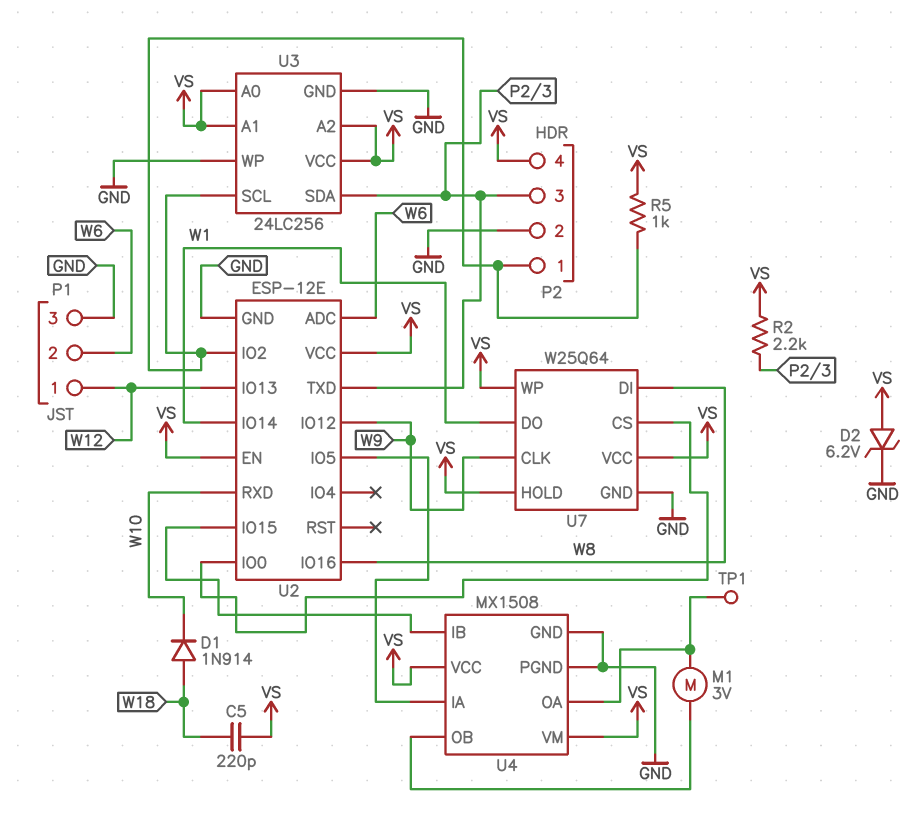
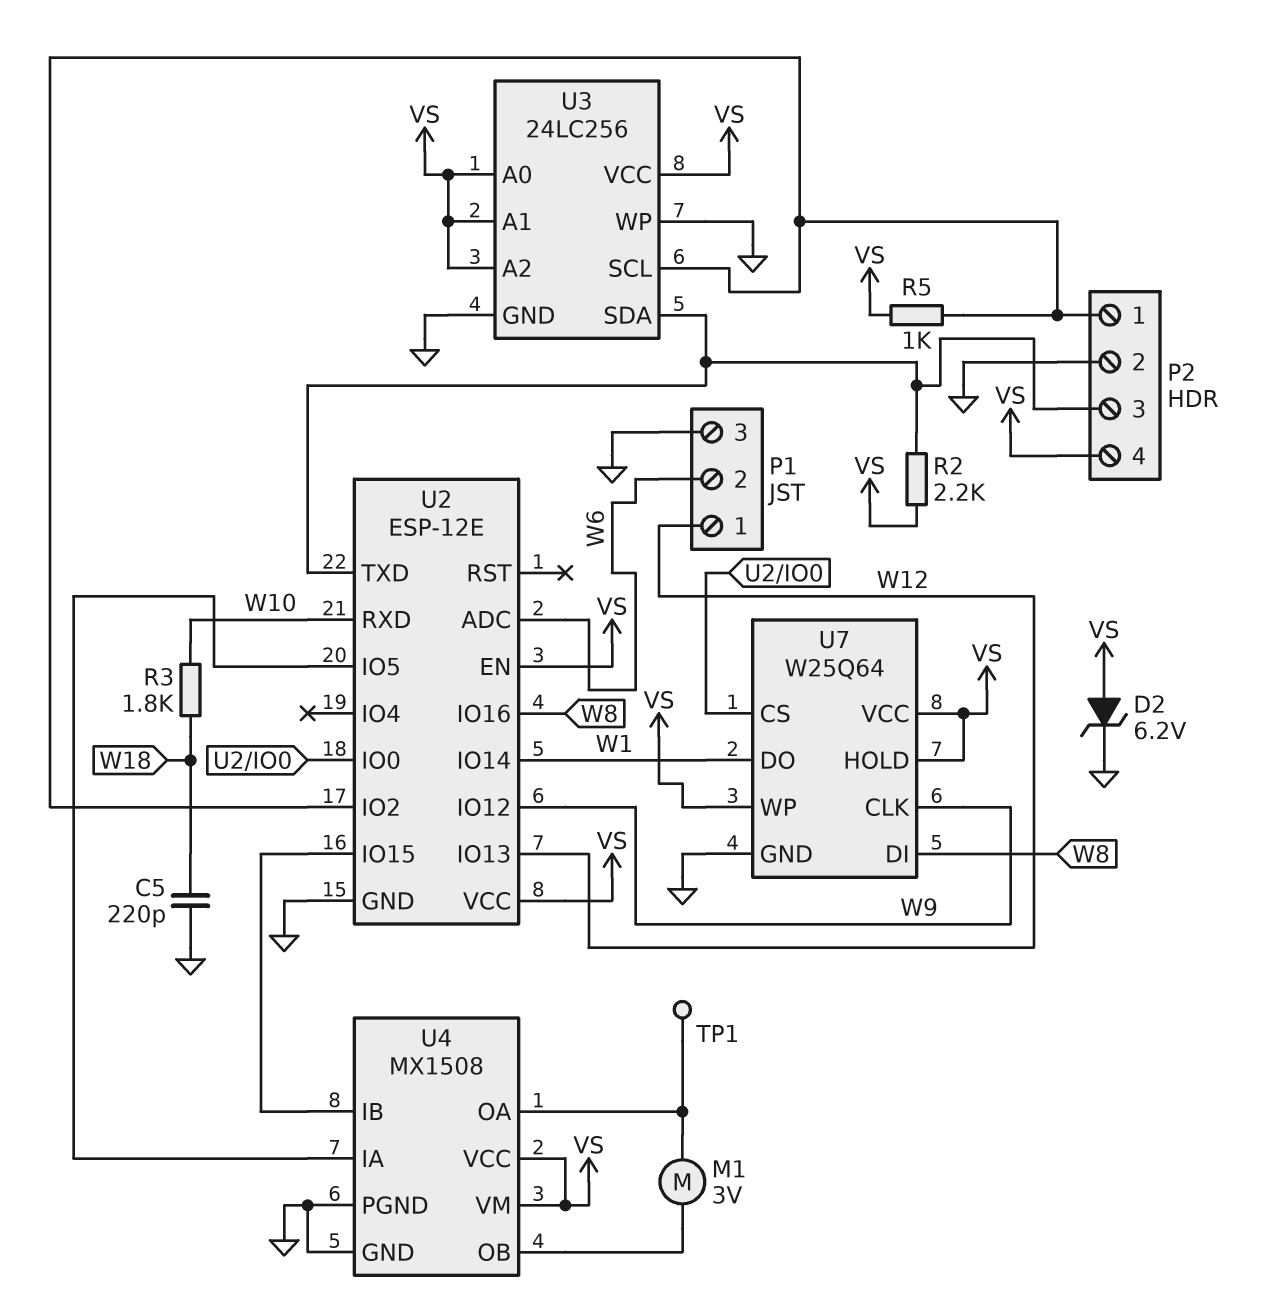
C5: 220pF (VS, W18) -> 220pF (GND, W18)
D1: diode 1N914 (A W18, K W10) -> none
R3: none -> 1.8k (W10, W18)

